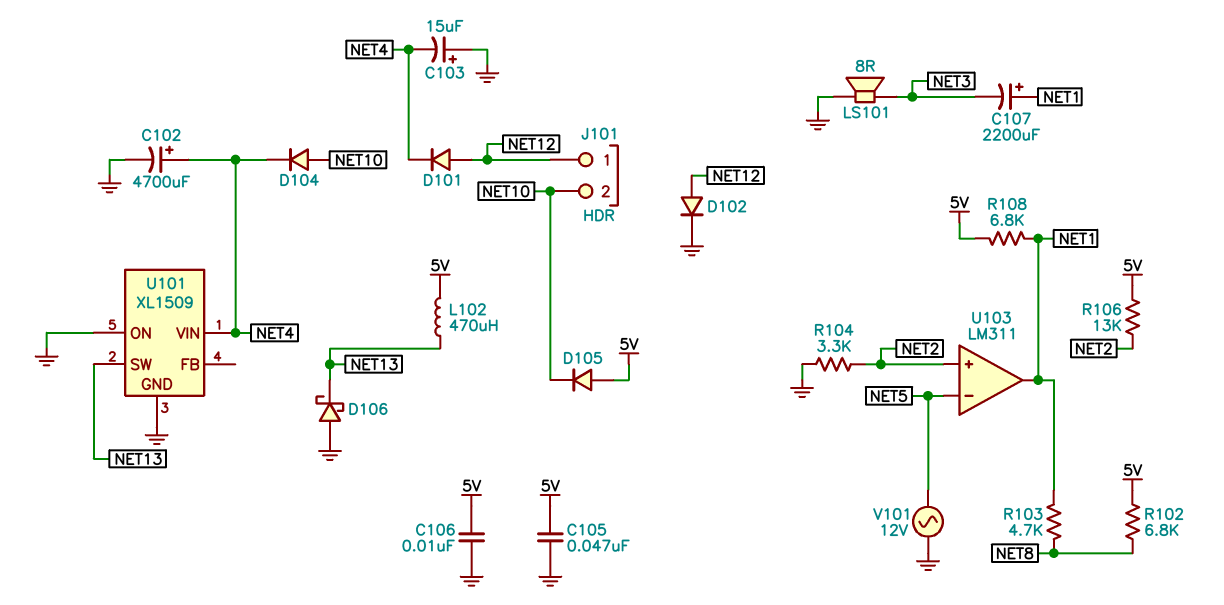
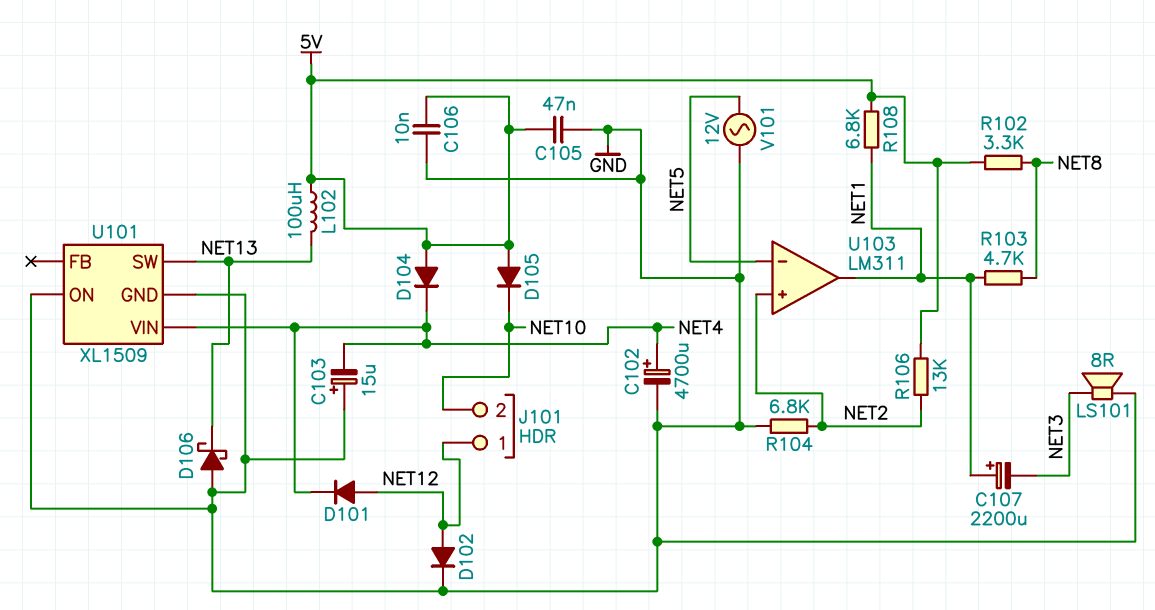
D104: diode (A NET10, K NET4) -> diode (A 5V, K NET4)
L102: 470uH (5V, NET13) -> 100uH (5V, NET13)
R102: 6.8k (5V, NET8) -> 3.3k (5V, NET8)
R104: 3.3k (GND, NET2) -> 6.8k (GND, NET2)

